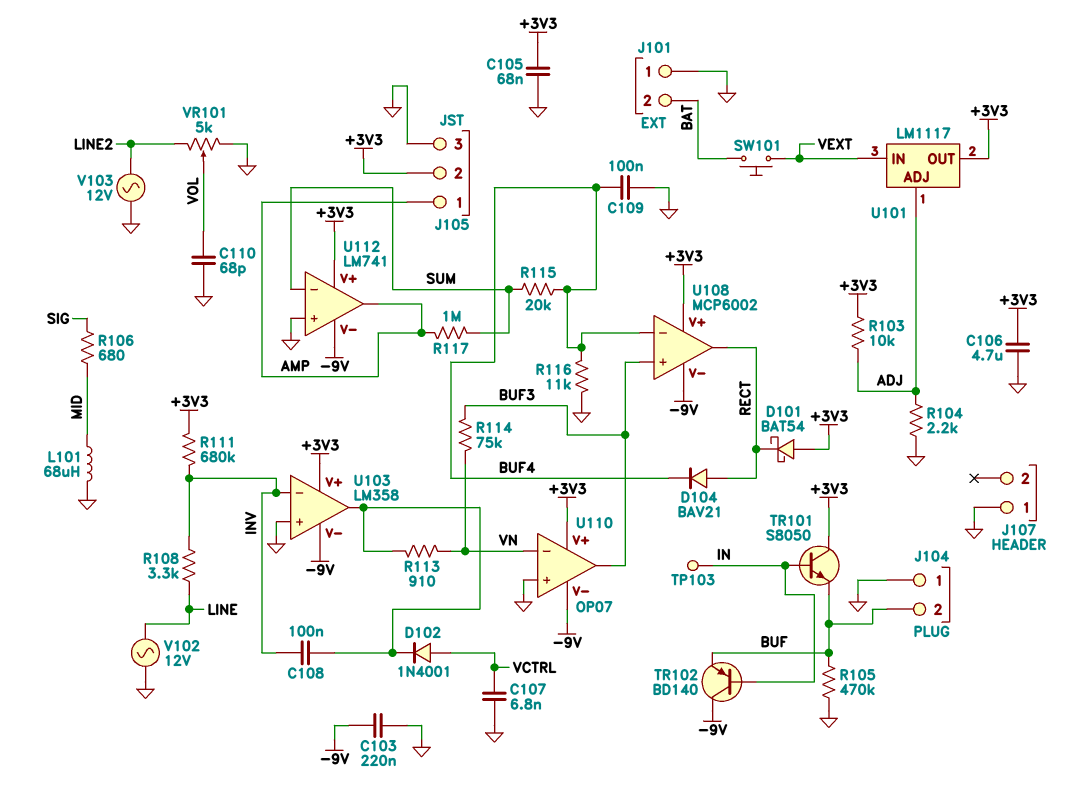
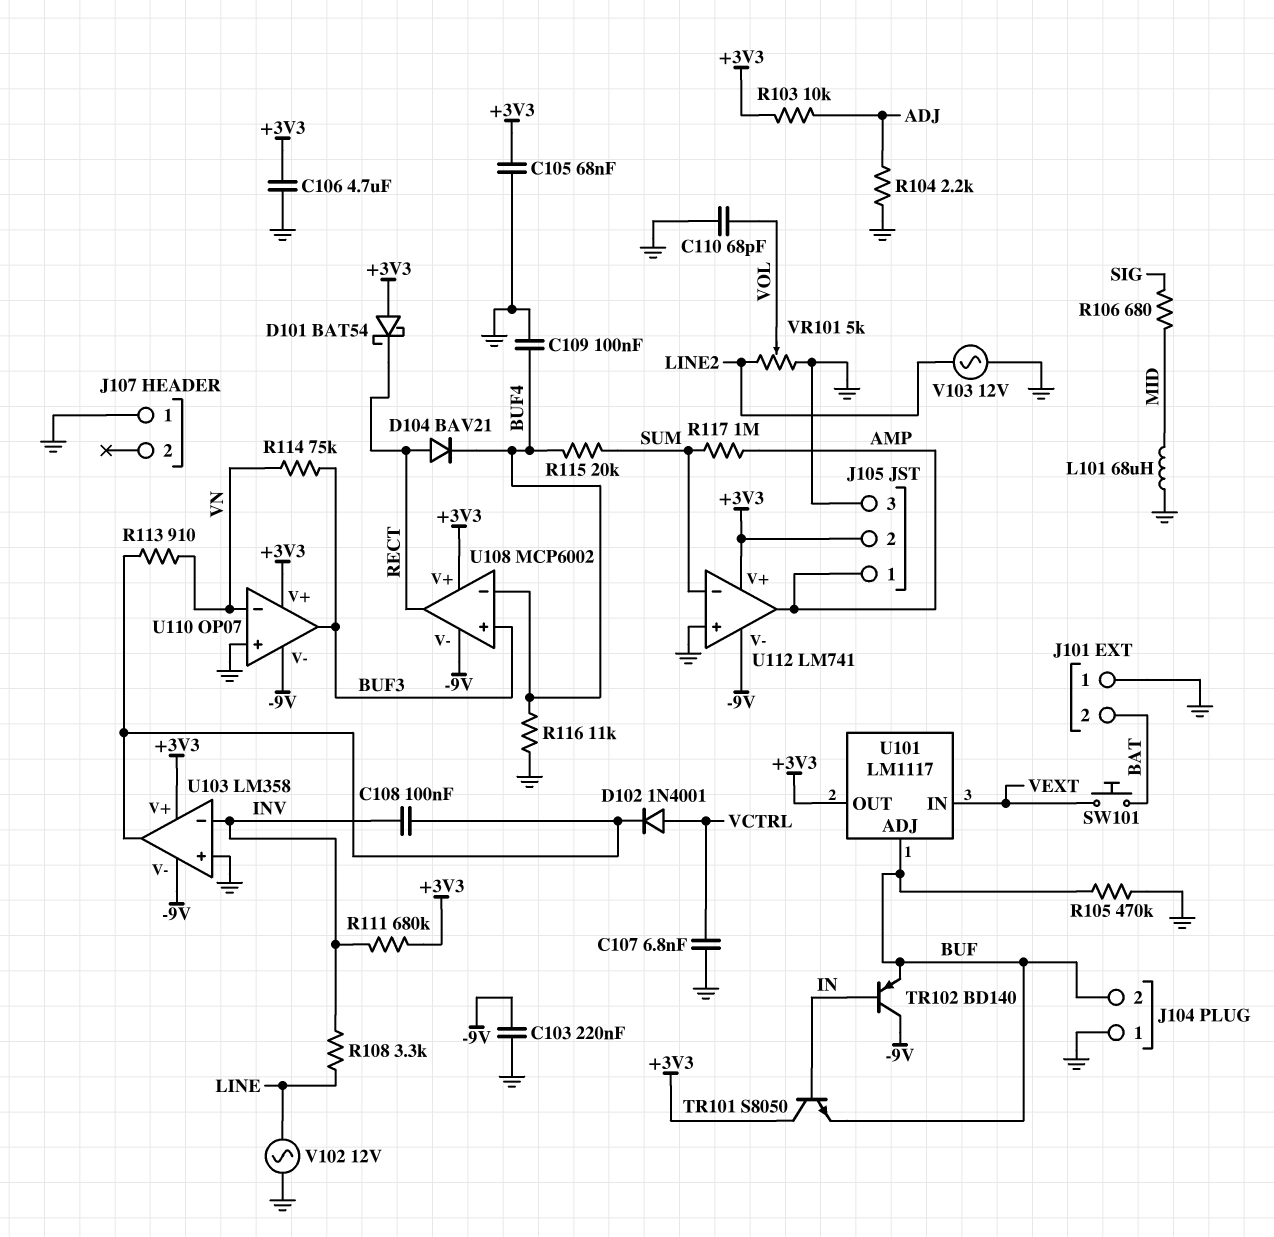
TP103: test point (IN) -> none
U101 pin ADJ: ADJ -> BUF

